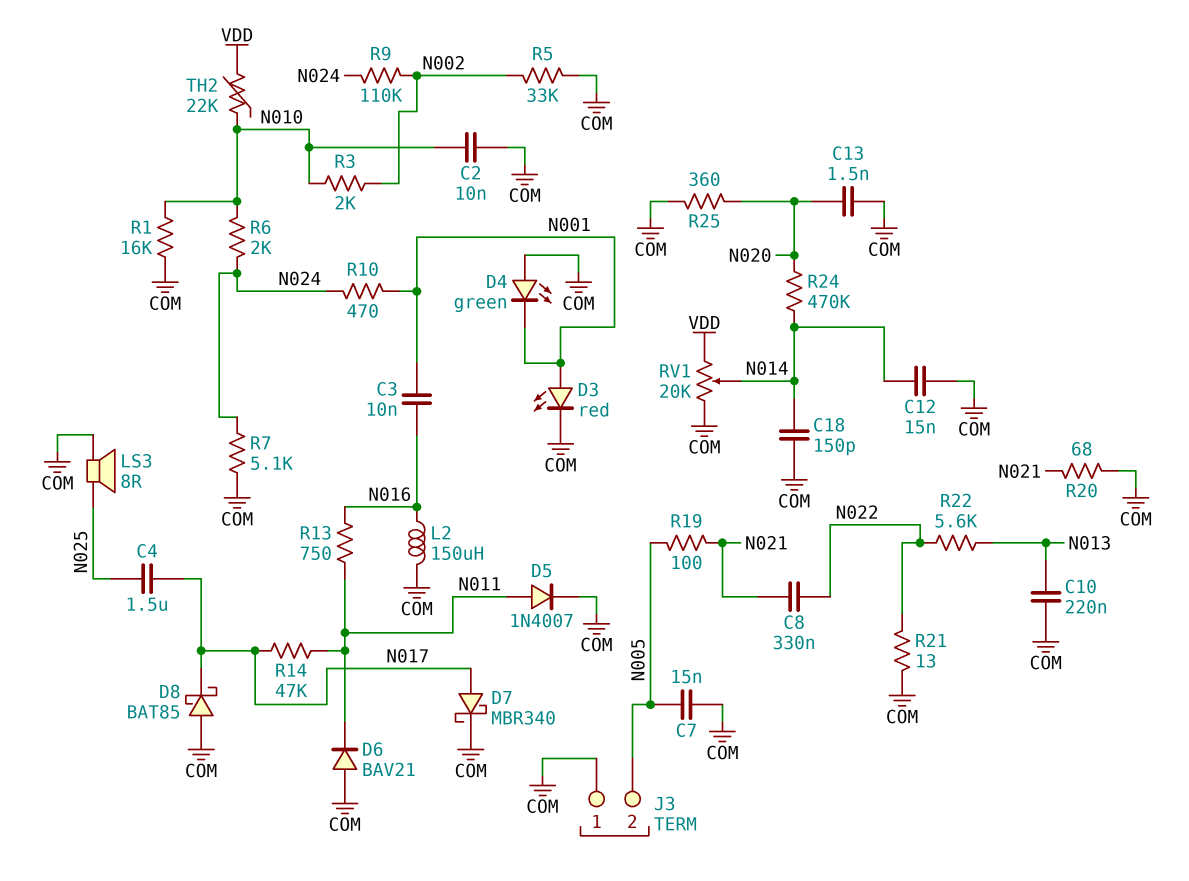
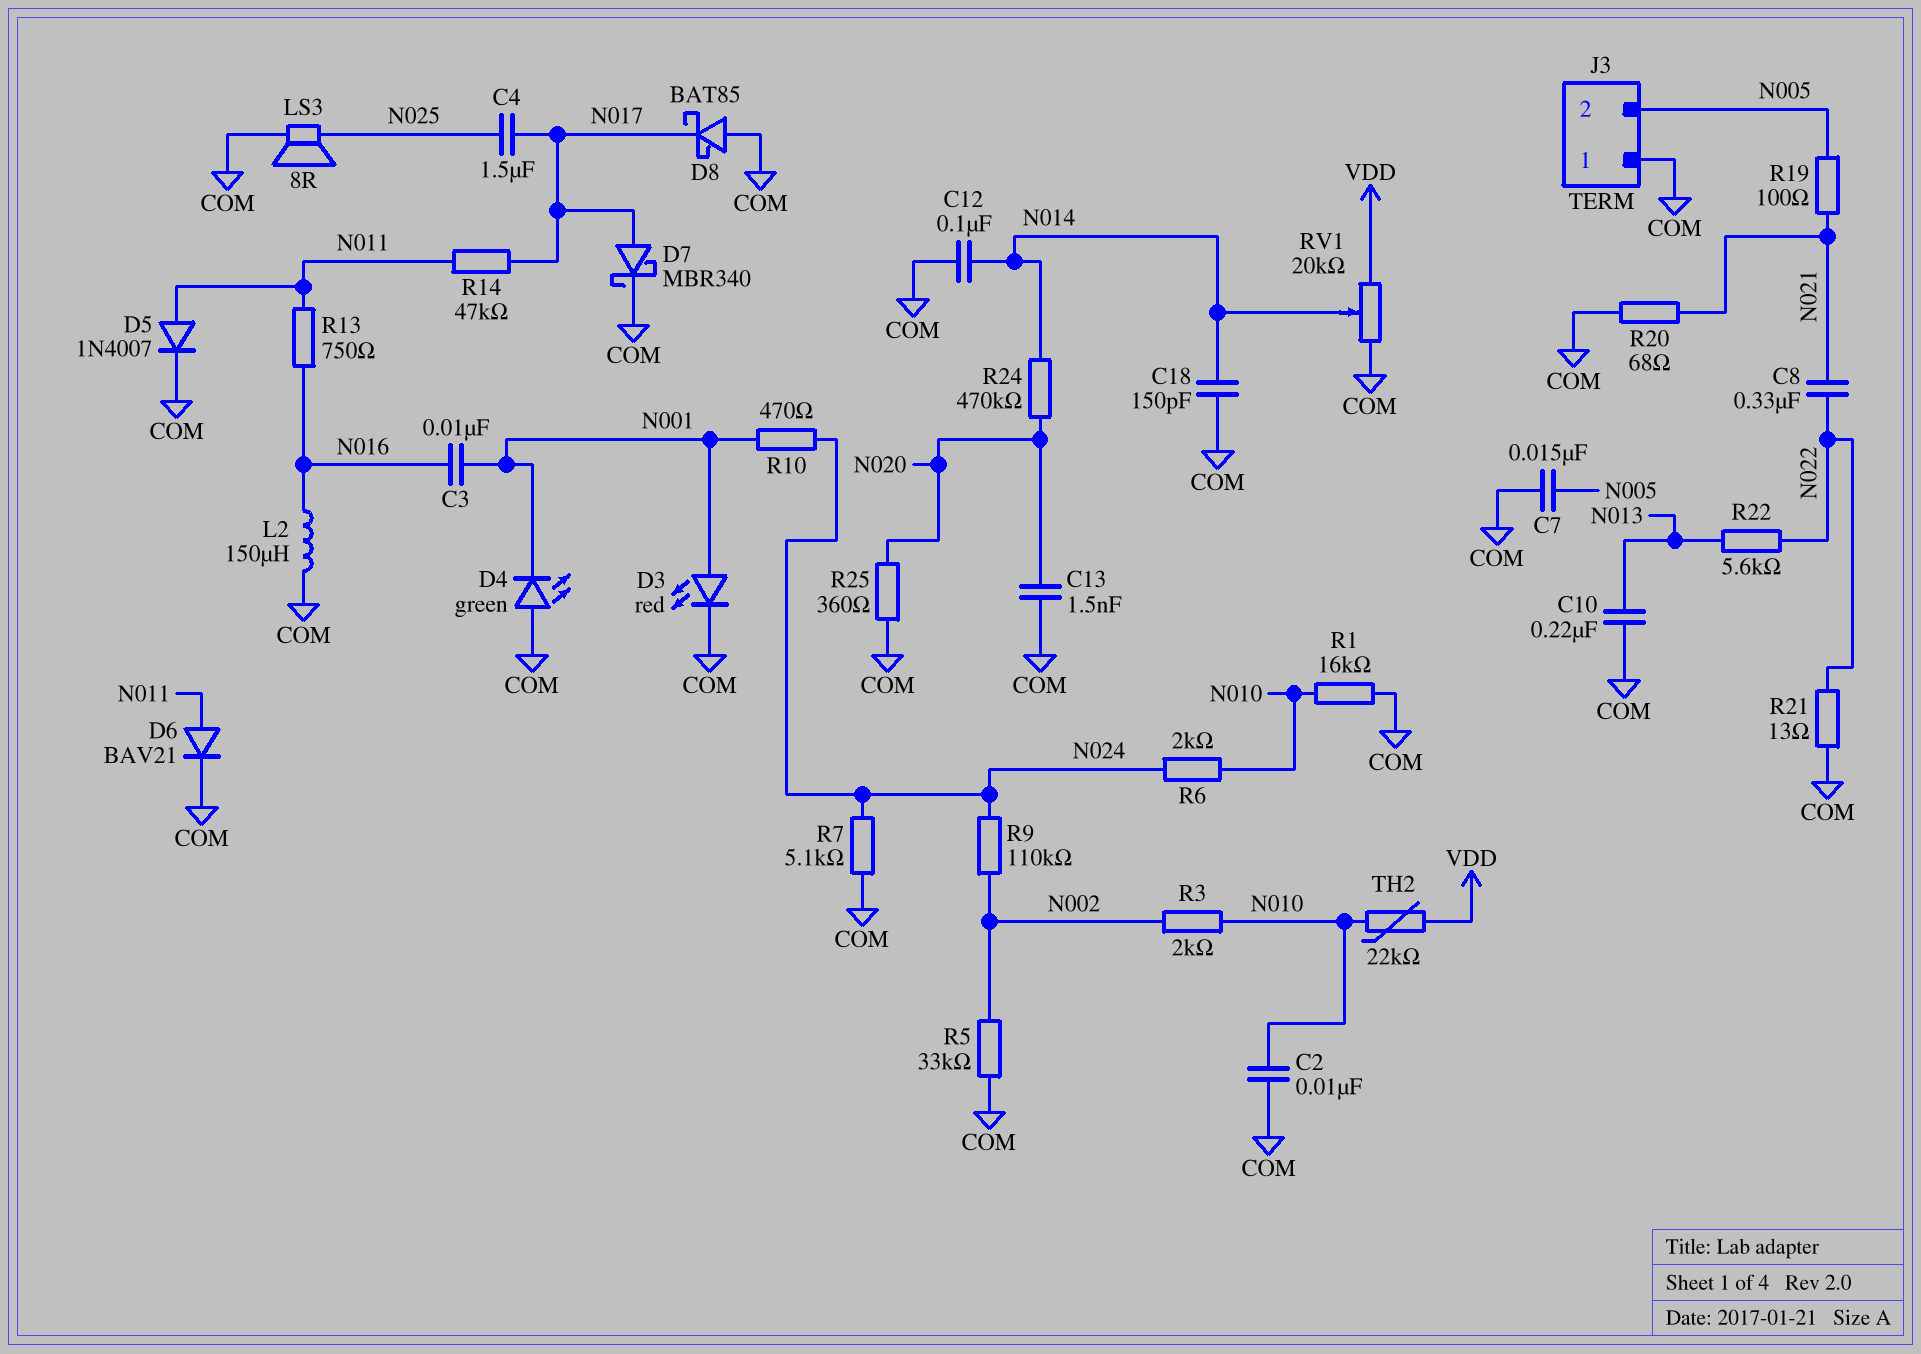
C12: 15nF (COM, N014) -> 100nF (COM, N014)
D6: diode BAV21 (A COM, K N011) -> diode BAV21 (A N011, K COM)

